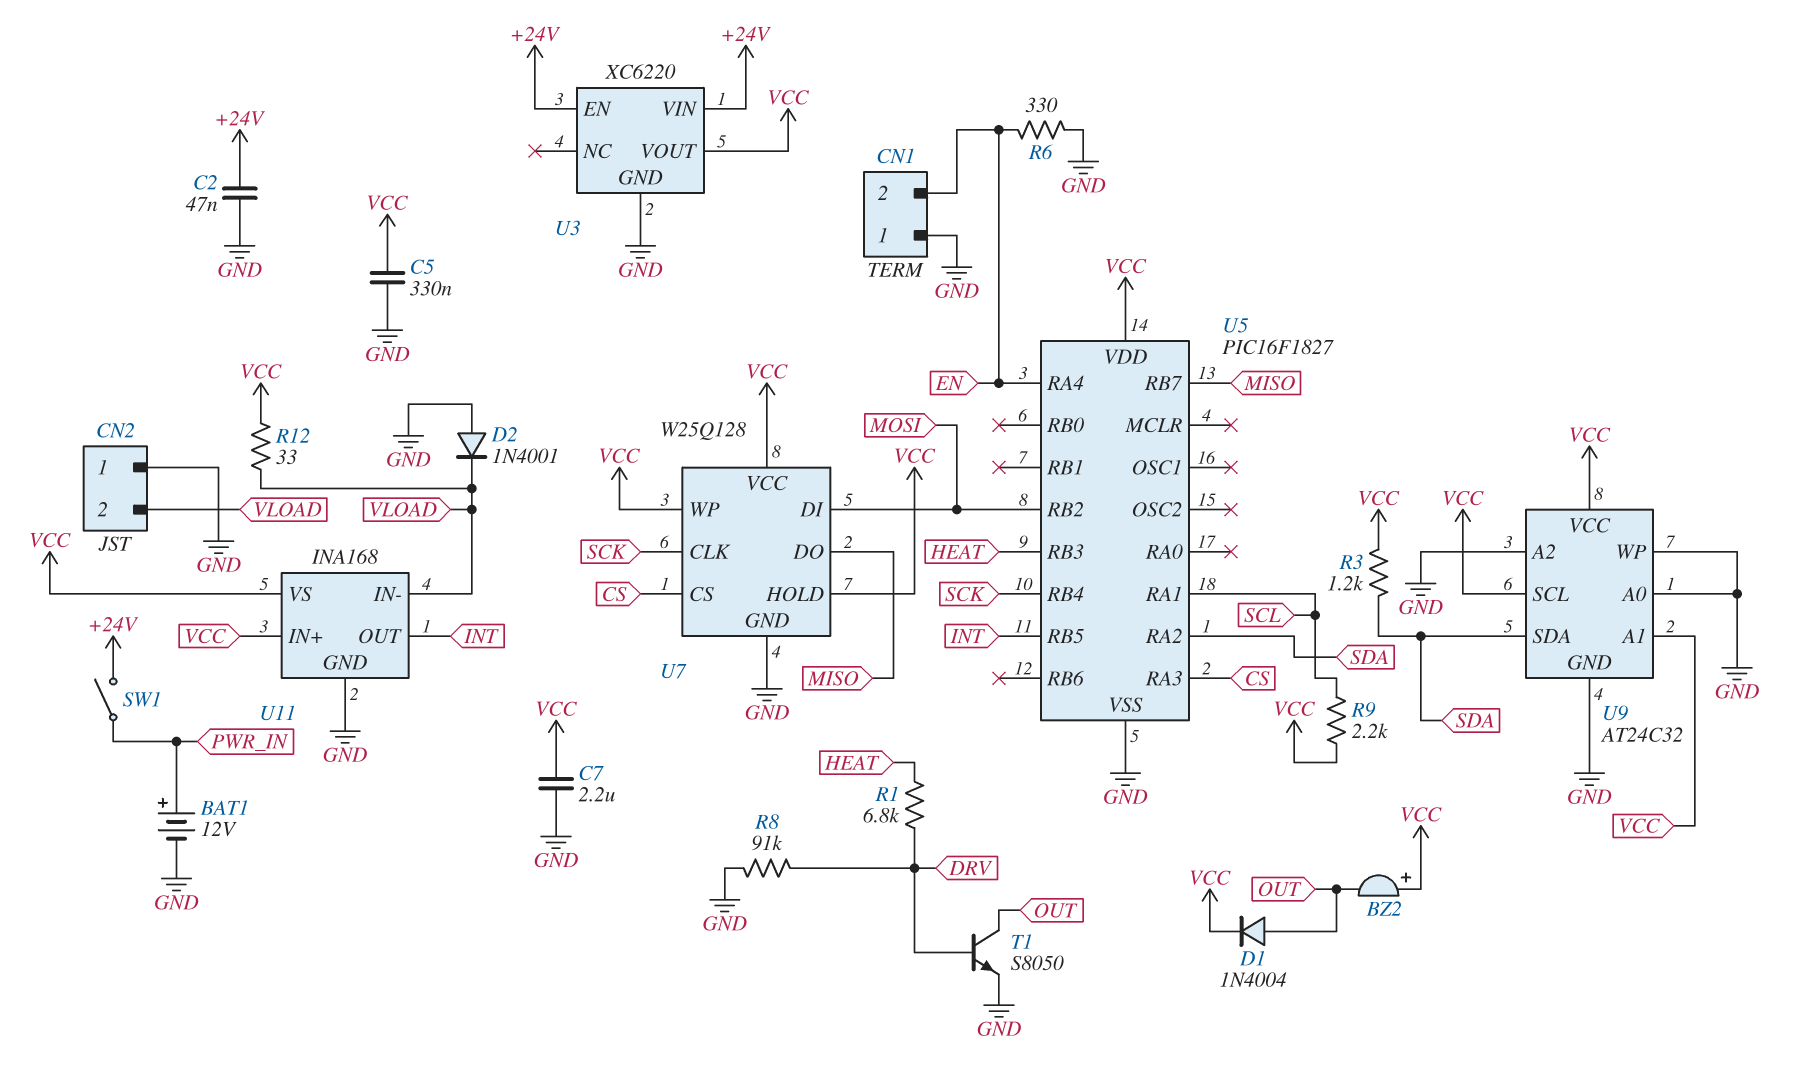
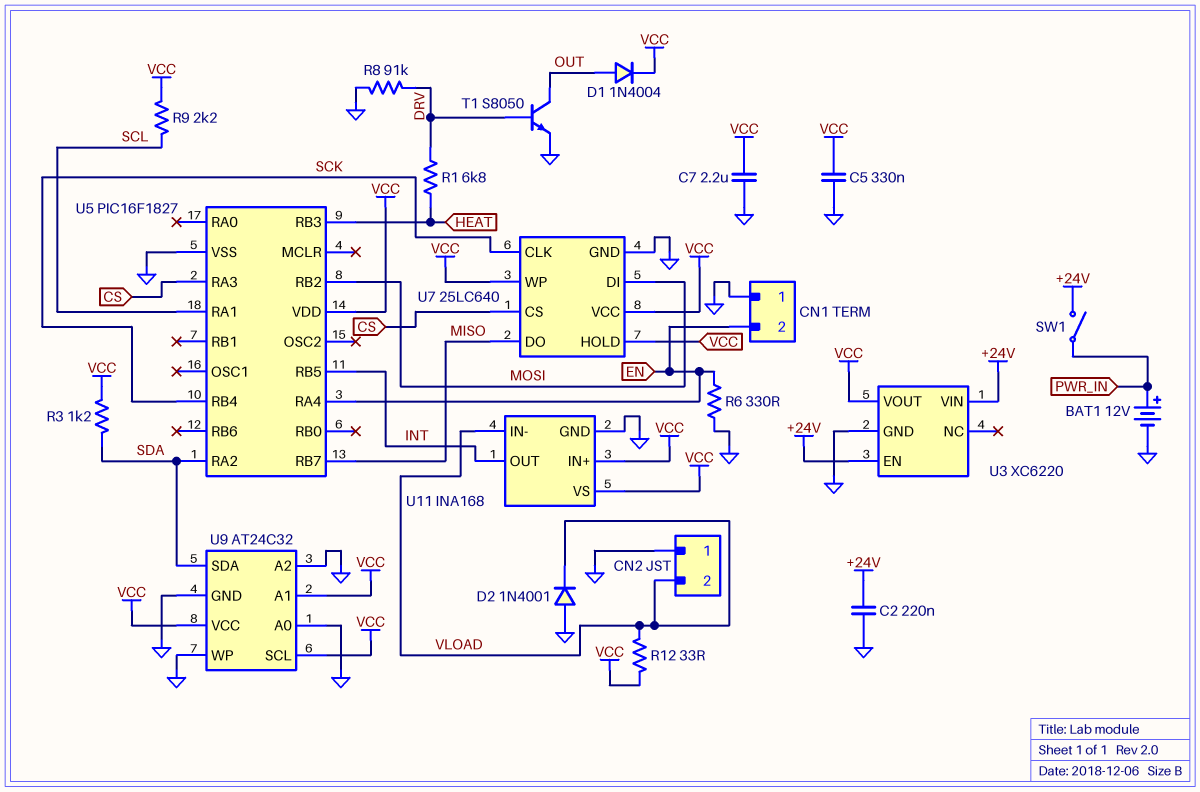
BZ2: buzzer (plus VCC, minus OUT) -> none
C2: 47nF (+24V, GND) -> 220nF (+24V, GND)
U7: W25Q128 -> 25LC640

